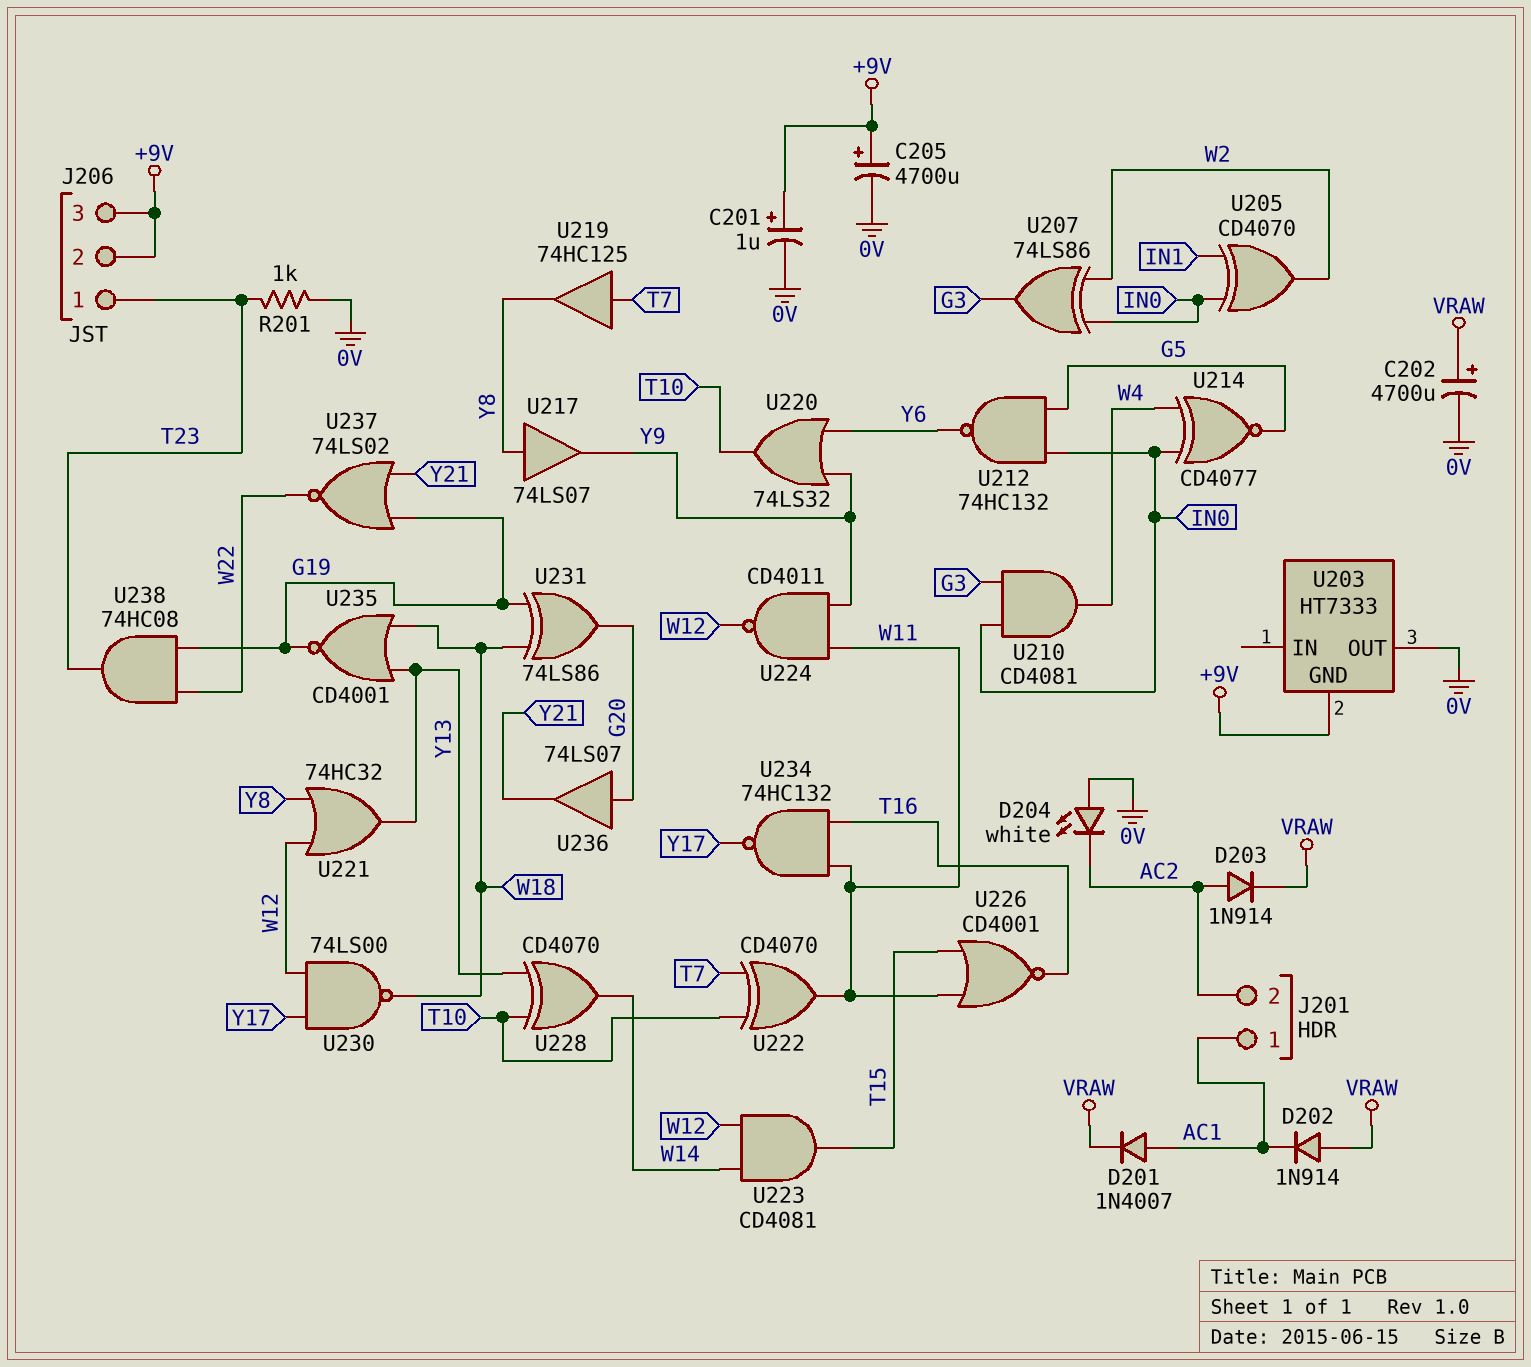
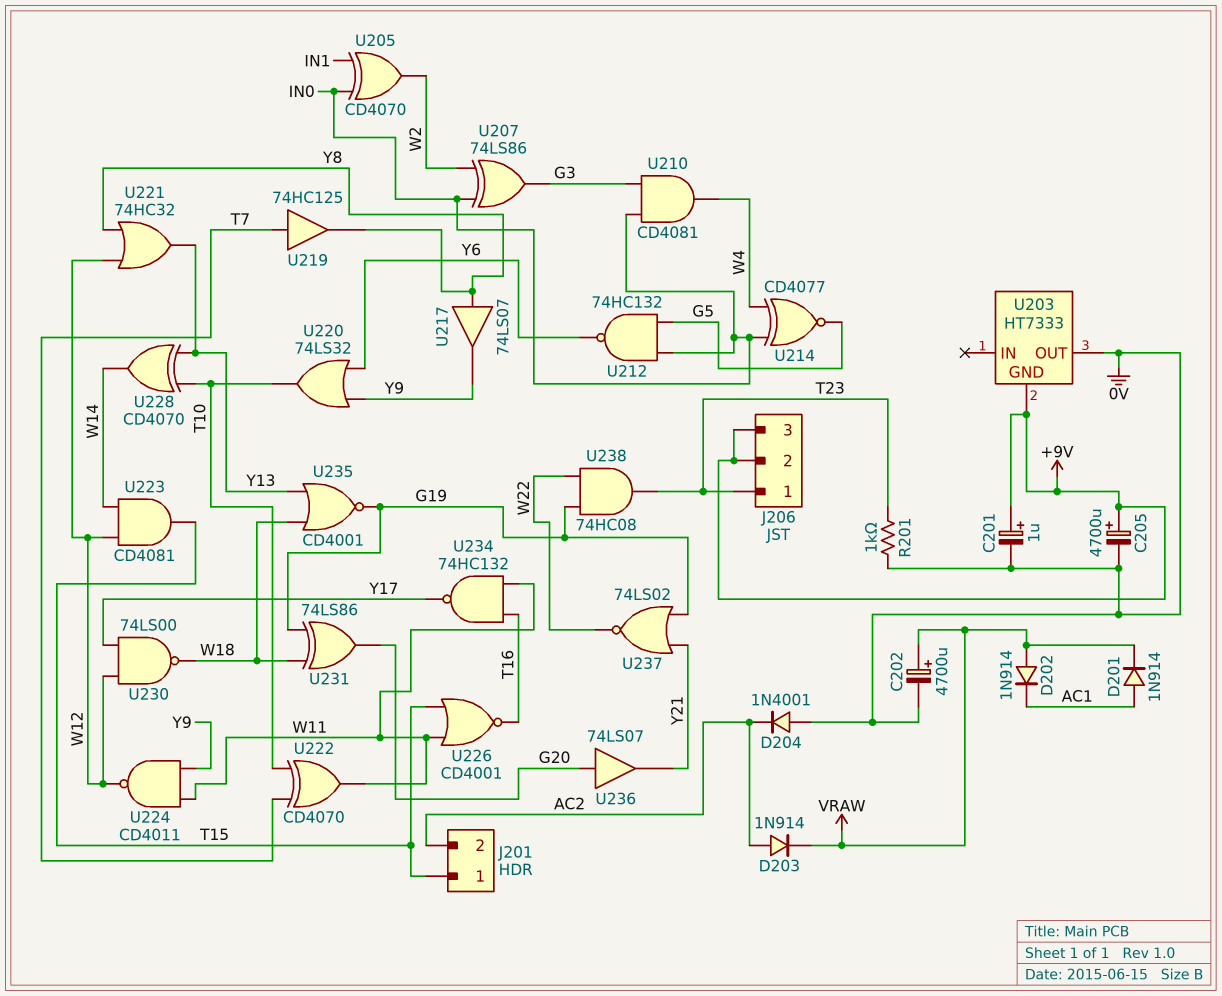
D201: diode 1N4007 (A AC1, K VRAW) -> diode 1N914 (A AC1, K VRAW)
D204: LED white (A 0V, K AC2) -> diode 1N4001 (A 0V, K AC2)
J201 pin 1: AC1 -> T15

